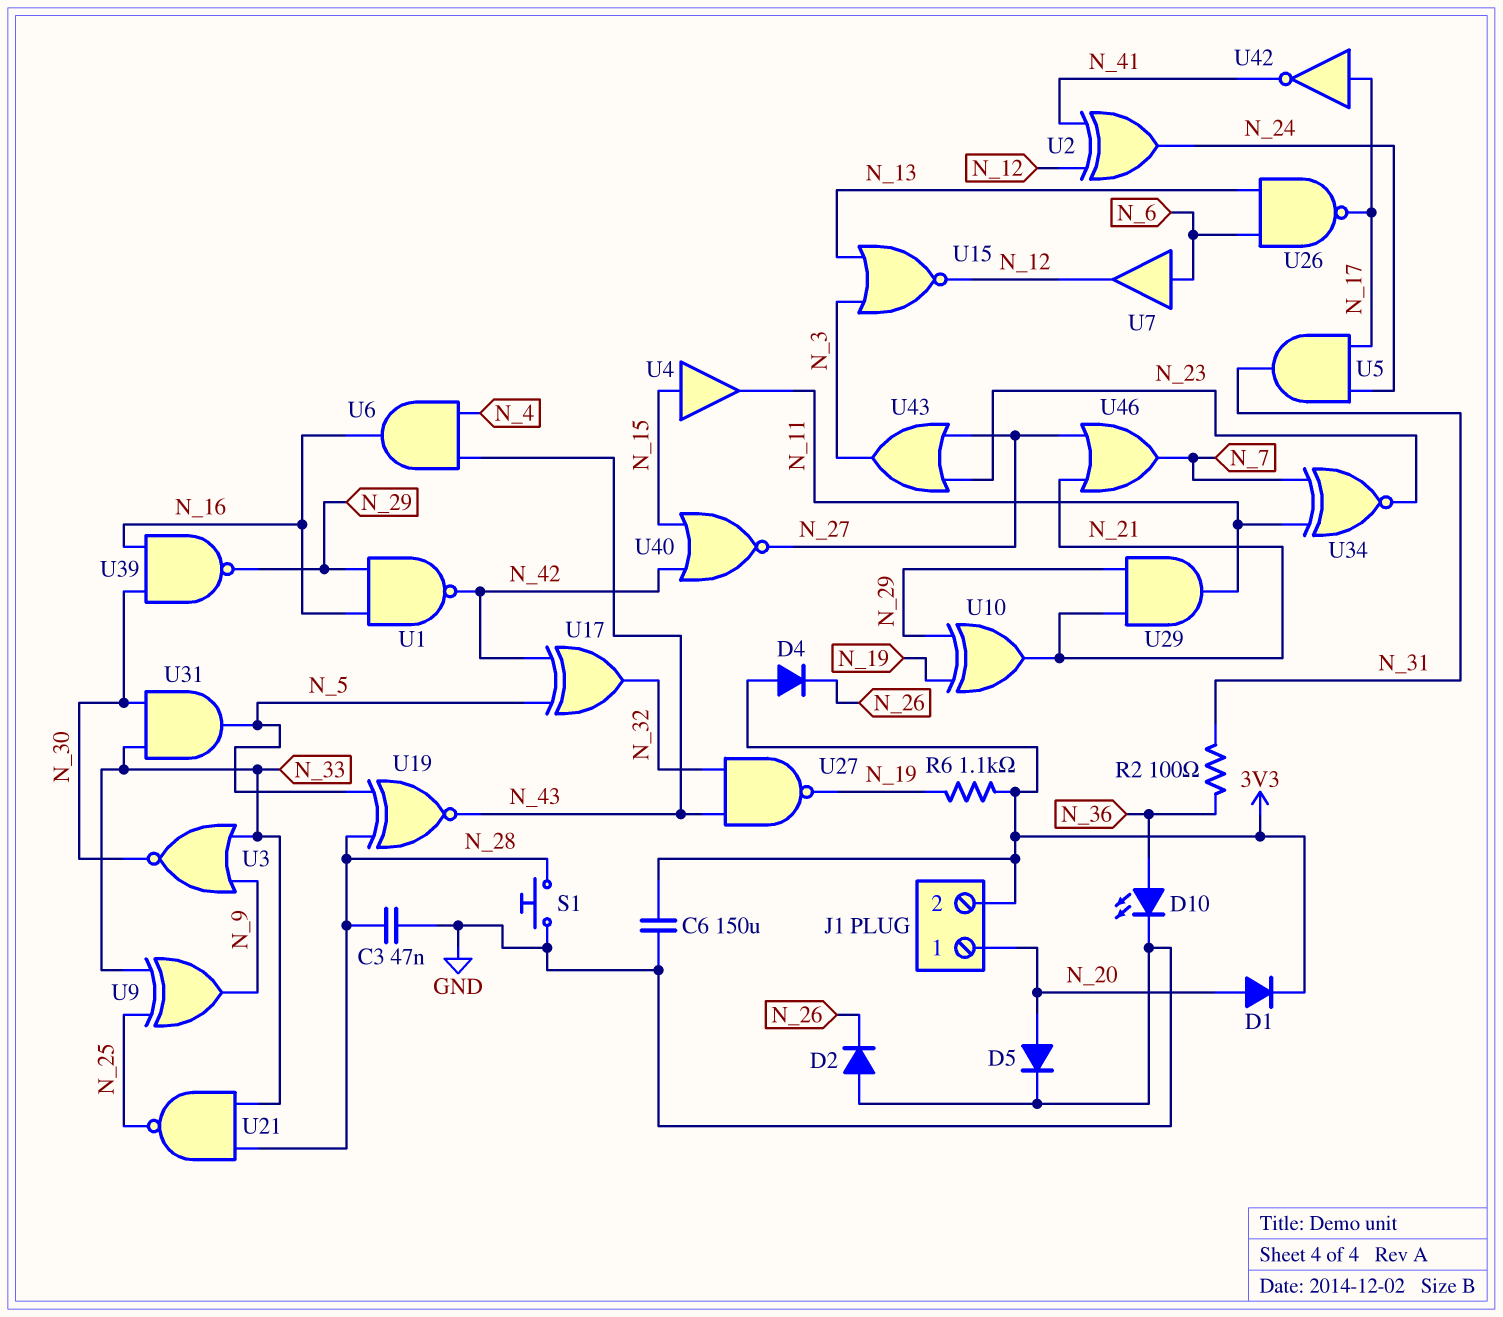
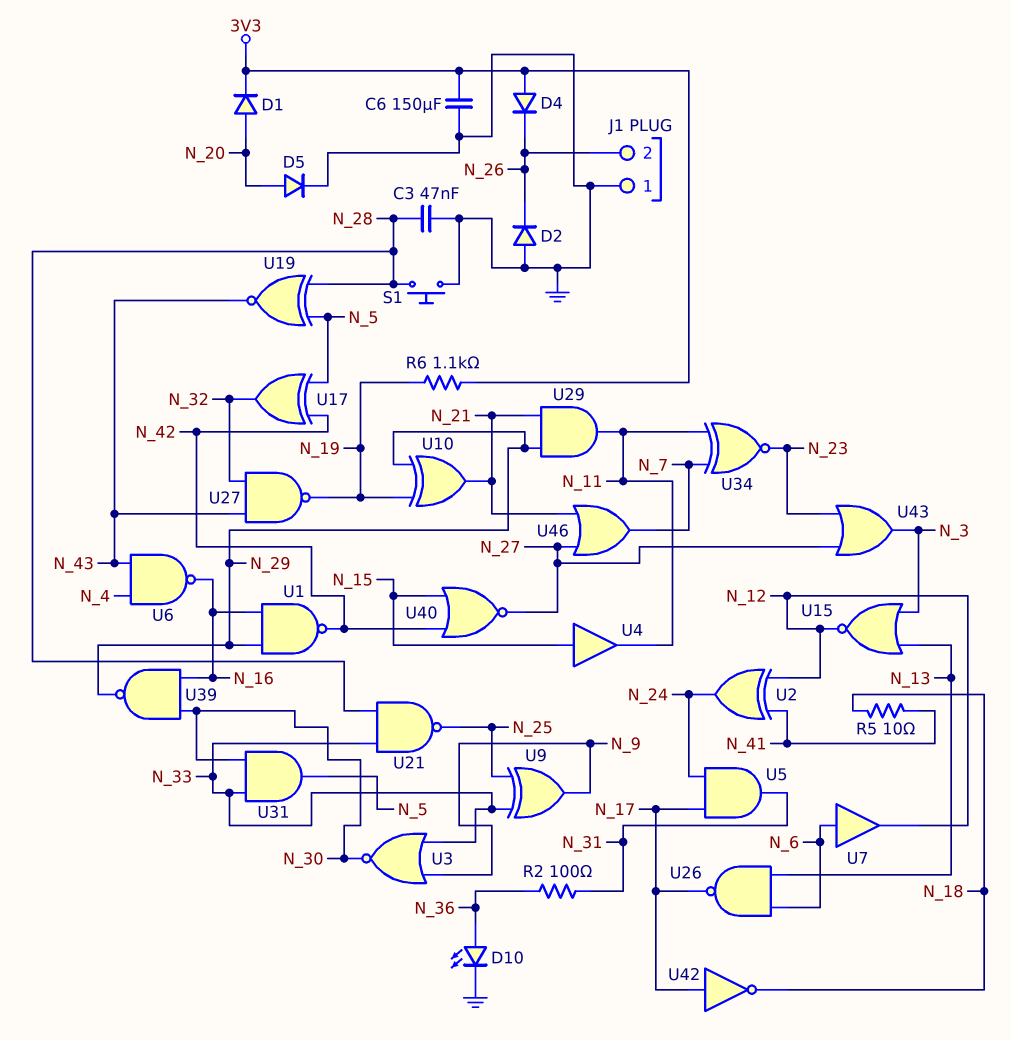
J1 pin 1: N_20 -> GND
J1 pin 2: 3V3 -> N_26
R5: none -> 10 (N_18, N_41)
U6: AND (in N_4, in N_43, out N_16) -> NAND (in N_4, in N_43, out N_16)
U42: NOT (in N_17, out N_41) -> NOT (in N_17, out N_18)

